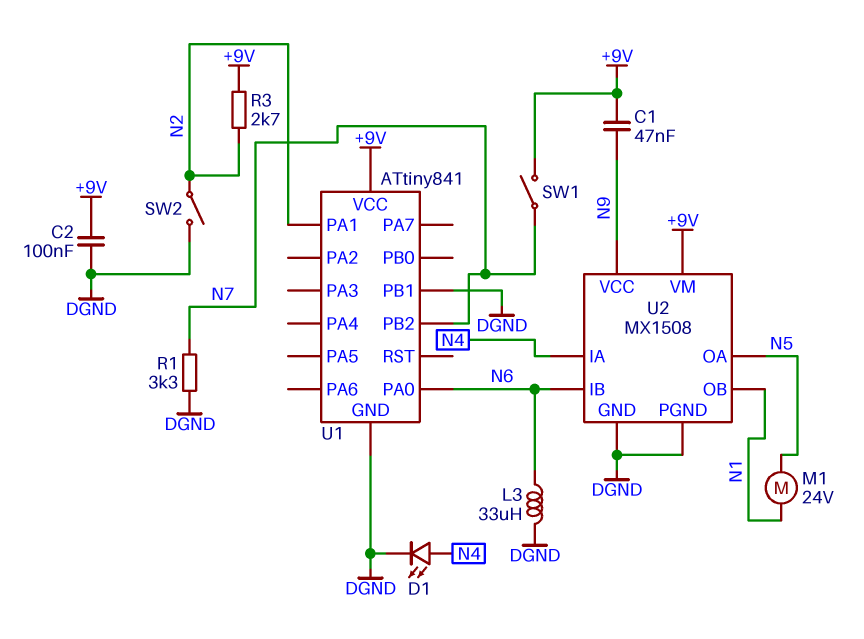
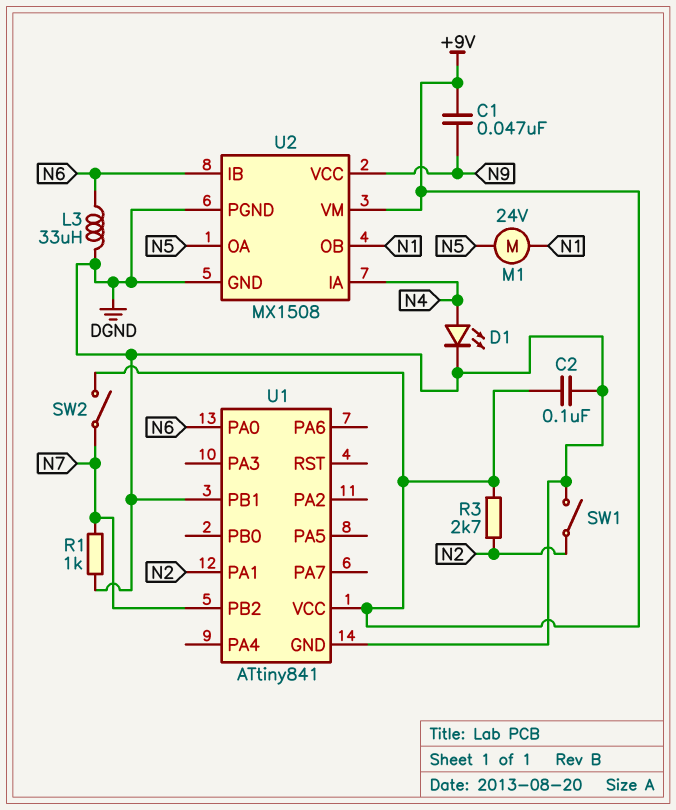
R1: 3.3k (DGND, N7) -> 1k (DGND, N7)
SW1: switch (+9V, N7) -> switch (DGND, N2)
SW2: switch (DGND, N2) -> switch (+9V, N7)

